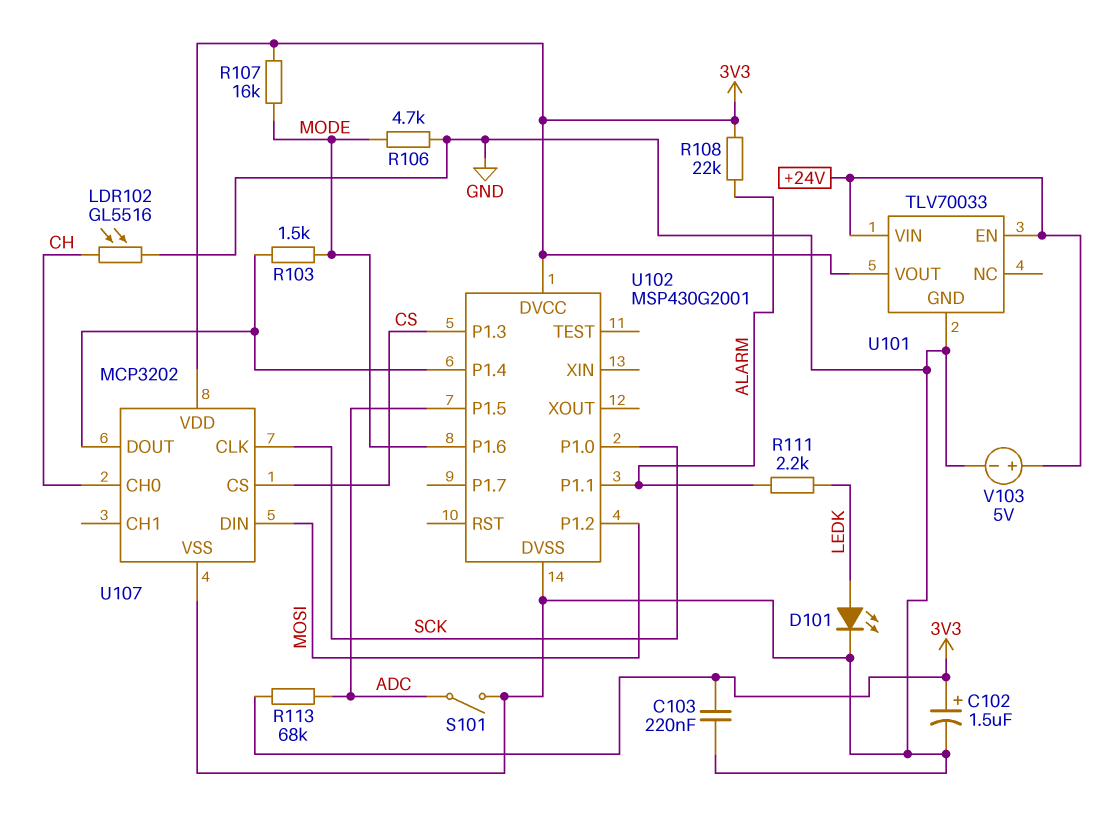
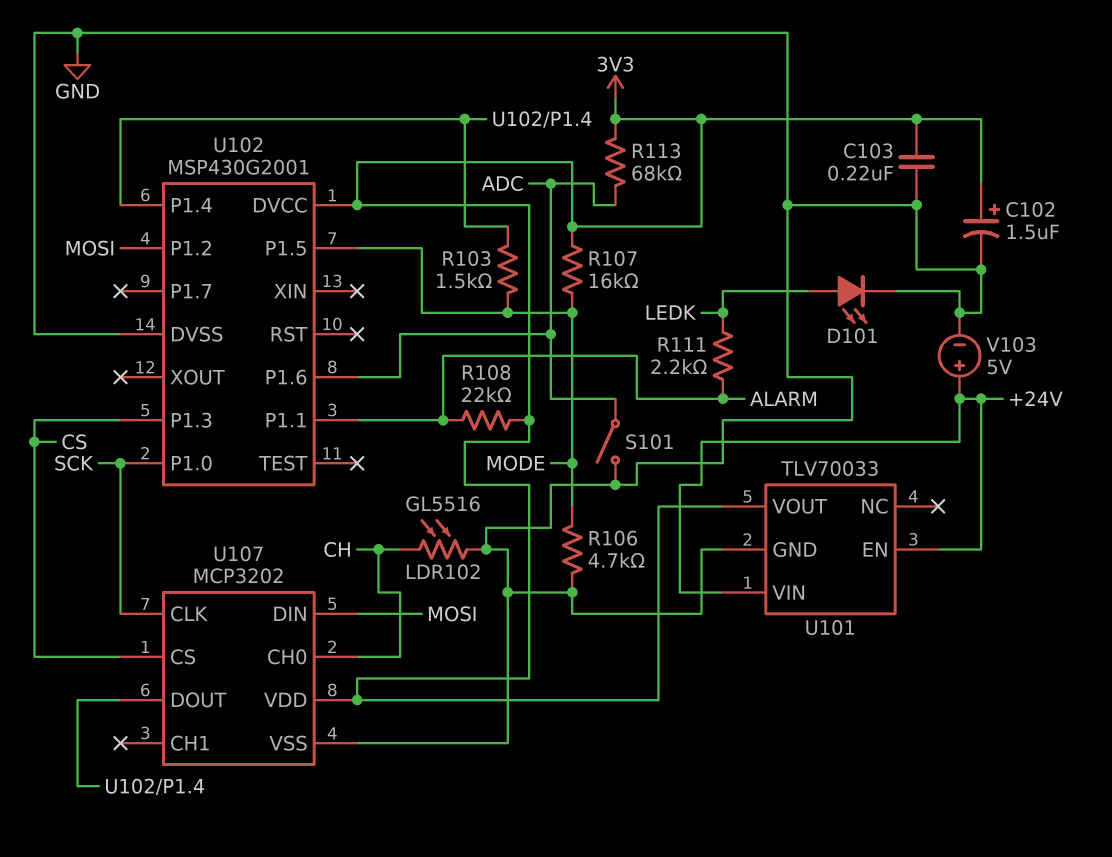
U102 pin P1.5: ADC -> MODE
U102 pin P1.6: MODE -> ADC

